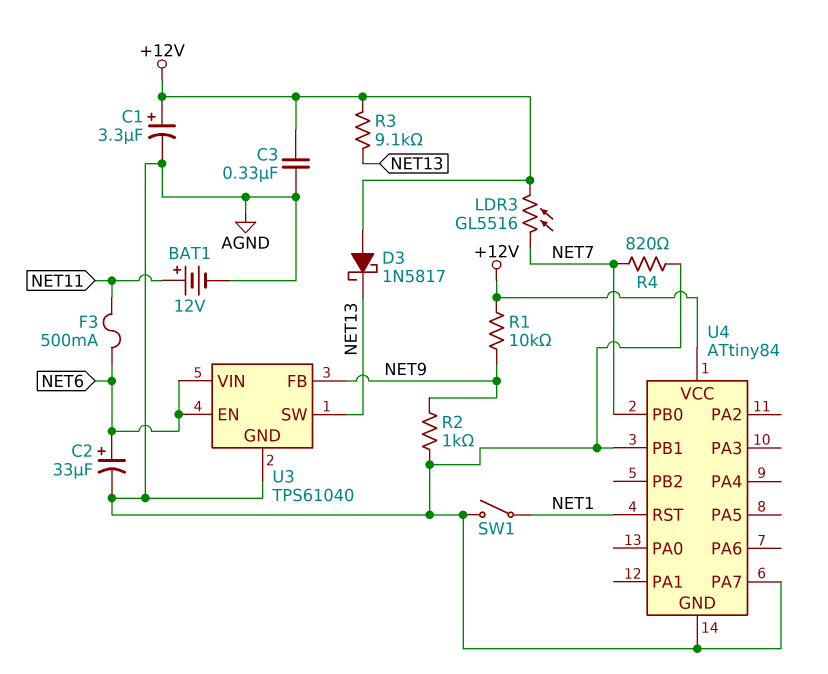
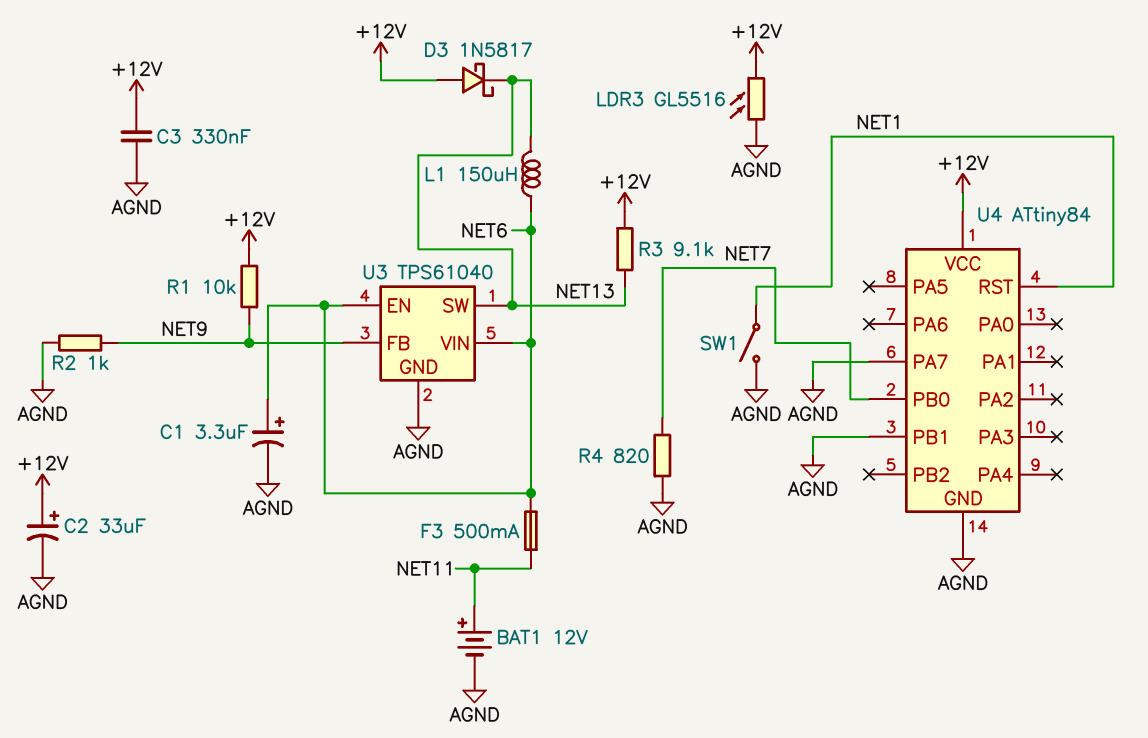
C1: 3.3uF (plus +12V, minus AGND) -> 3.3uF (plus NET6, minus AGND)
C2: 33uF (plus NET6, minus AGND) -> 33uF (plus +12V, minus AGND)
L1: none -> 150uH (NET6, NET13)
LDR3: GL5516 (+12V, NET7) -> GL5516 (+12V, AGND)

